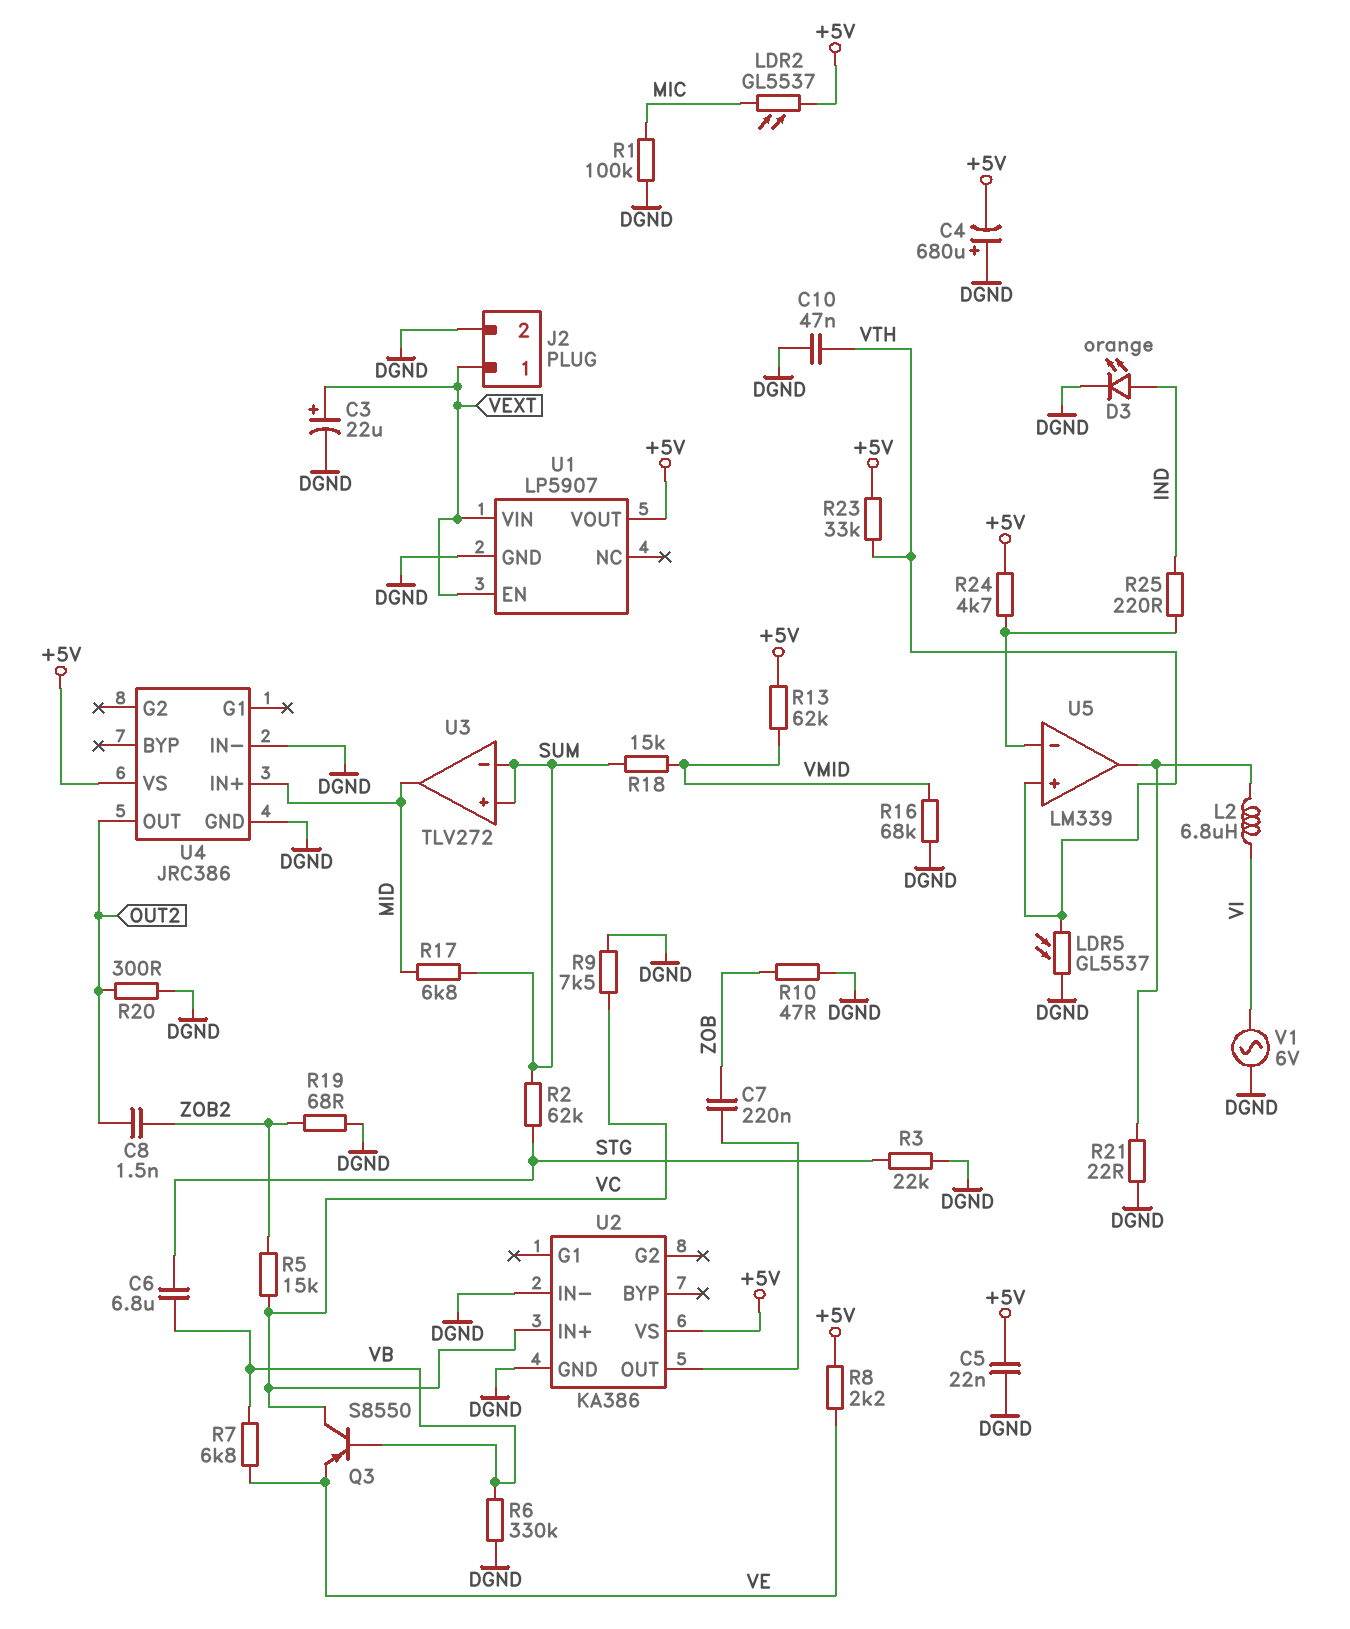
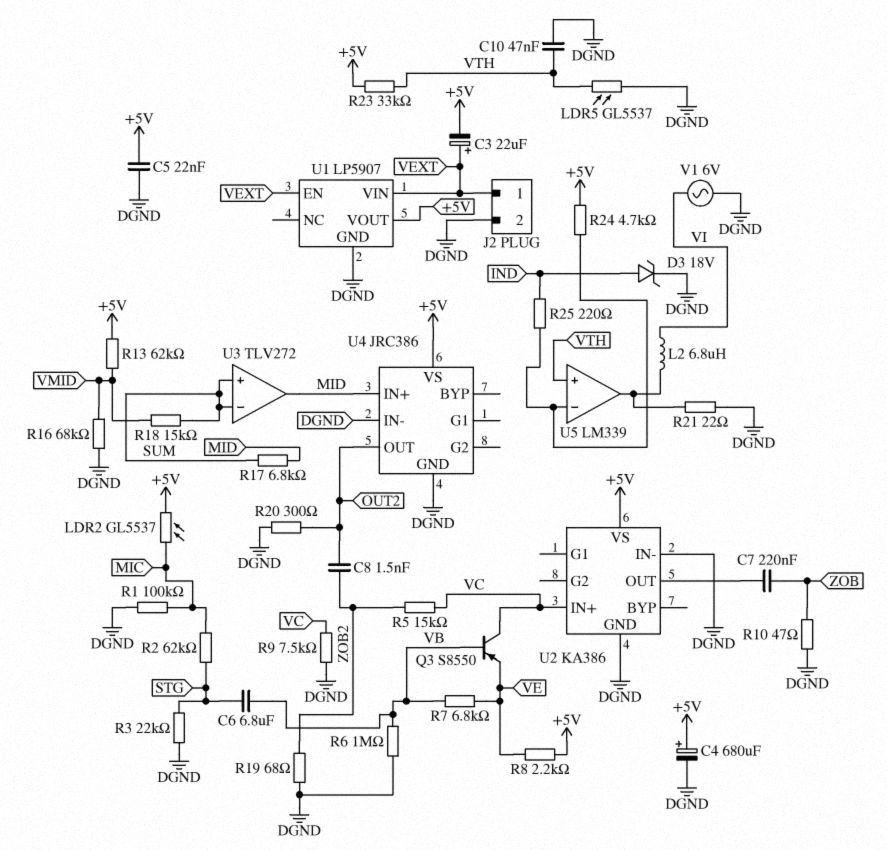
C3: 22uF (plus VEXT, minus DGND) -> 22uF (plus VEXT, minus +5V)
C4: 680uF (plus DGND, minus +5V) -> 680uF (plus +5V, minus DGND)
D3: LED orange (A IND, K DGND) -> zener 18V (A IND, K DGND)
R2: 62k (STG, SUM) -> 62k (MIC, STG)
R6: 330k (DGND, VB) -> 1M (DGND, VB)

